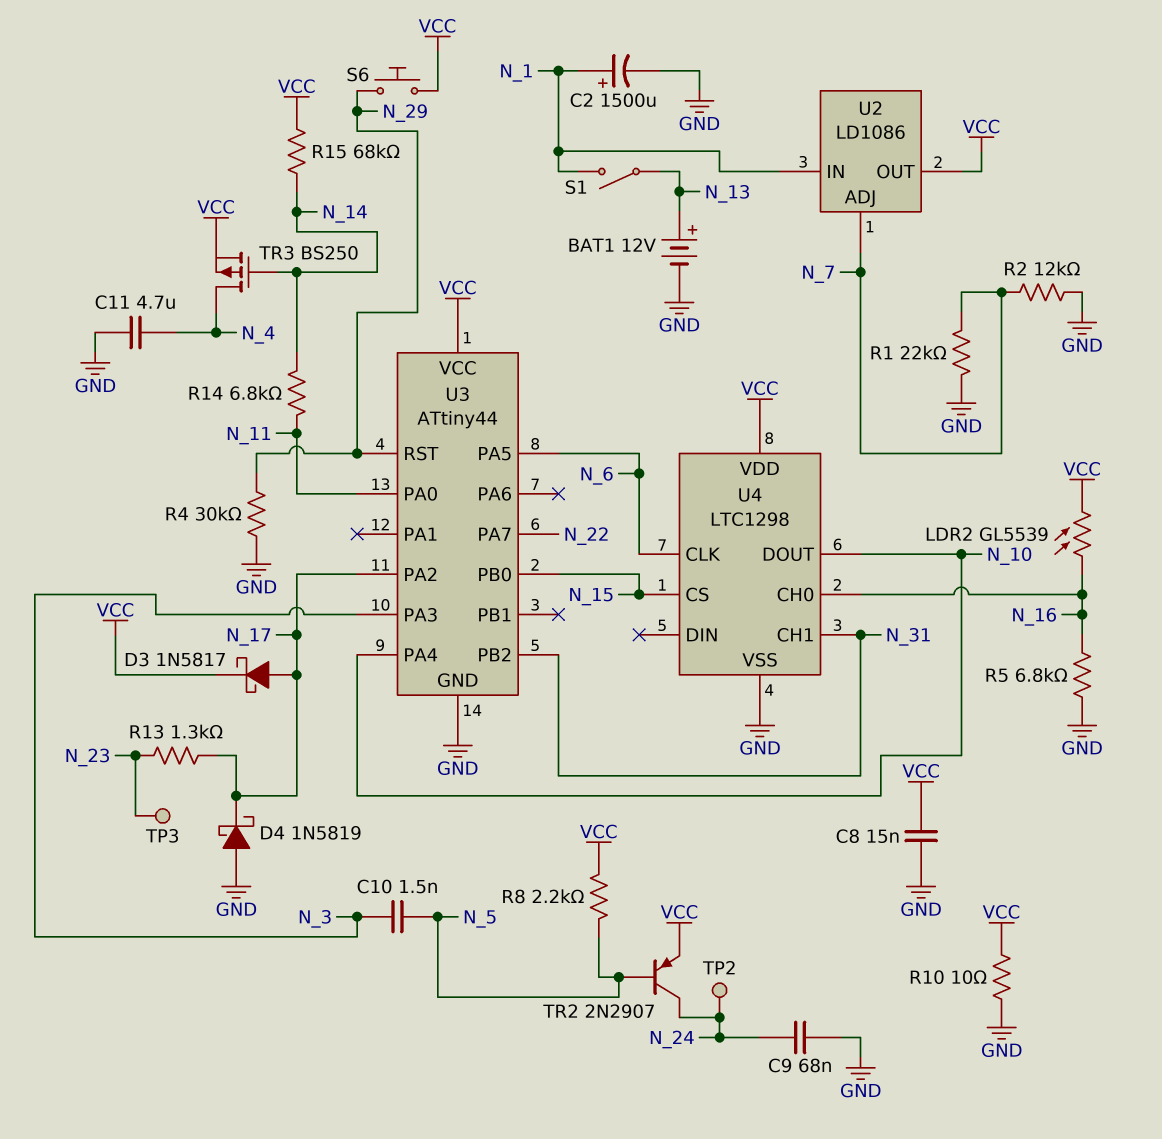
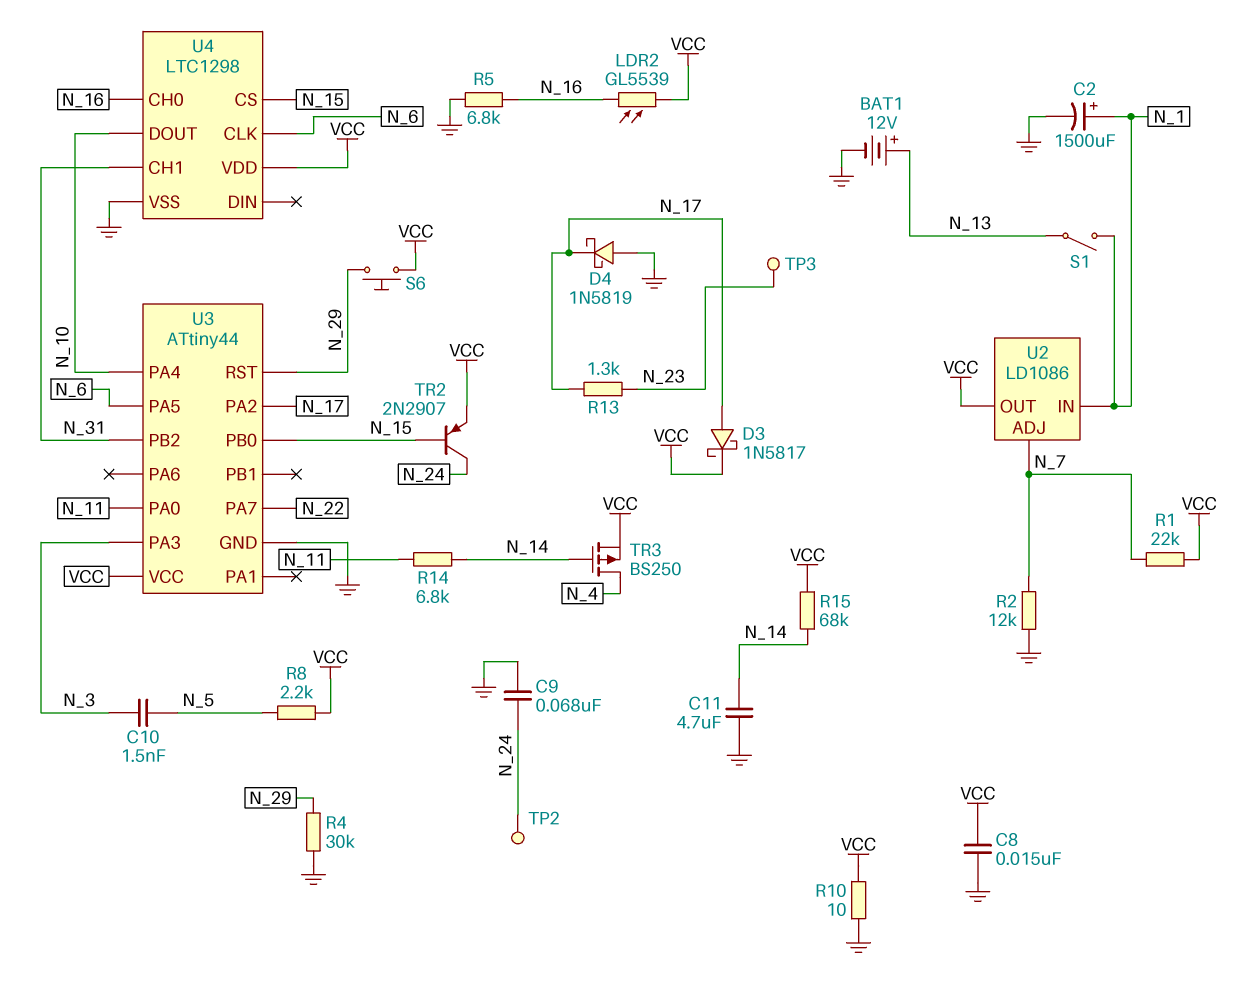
C11: 4.7uF (GND, N_4) -> 4.7uF (GND, N_14)
R1: 22k (GND, N_7) -> 22k (N_7, VCC)
TR2: PNP 2N2907 (B N_5, C N_24, E VCC) -> PNP 2N2907 (B N_15, C N_24, E VCC)

